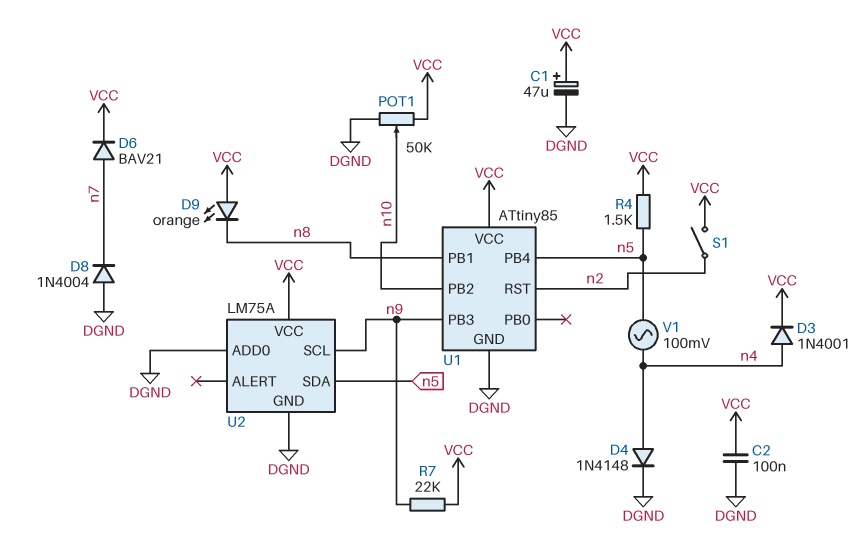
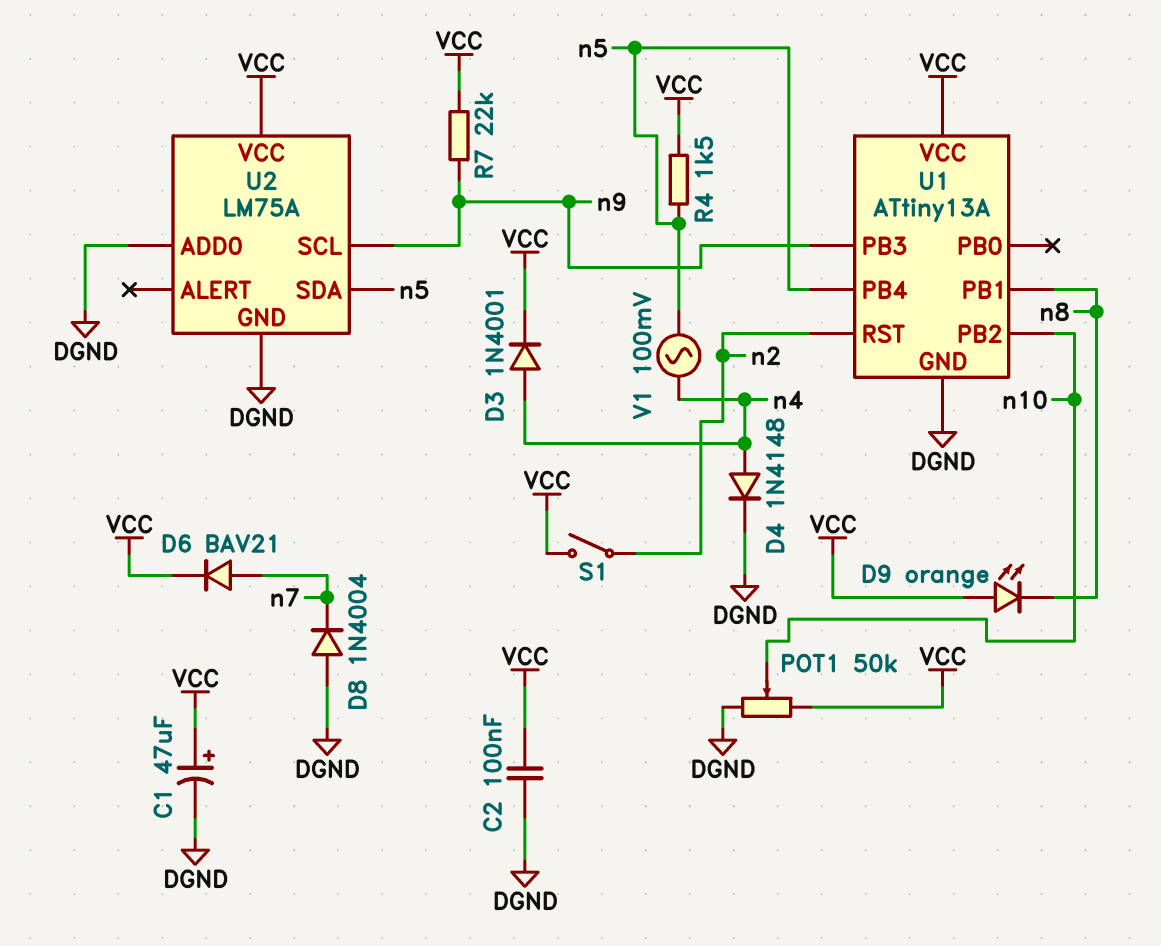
U1: ATtiny85 -> ATtiny13A

